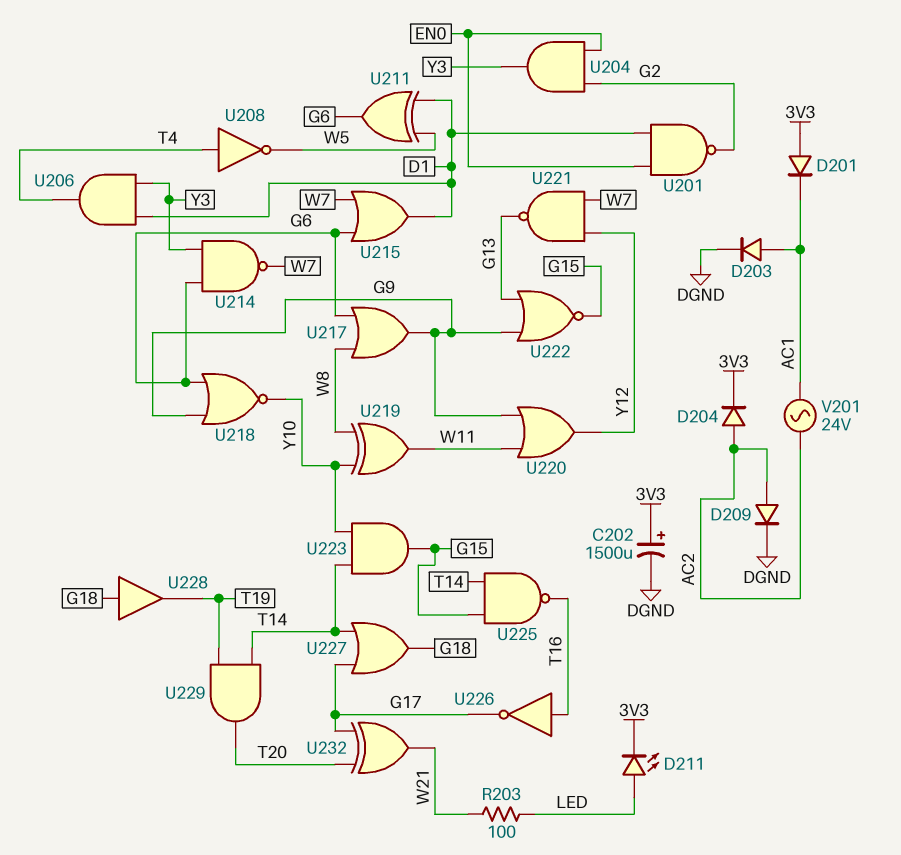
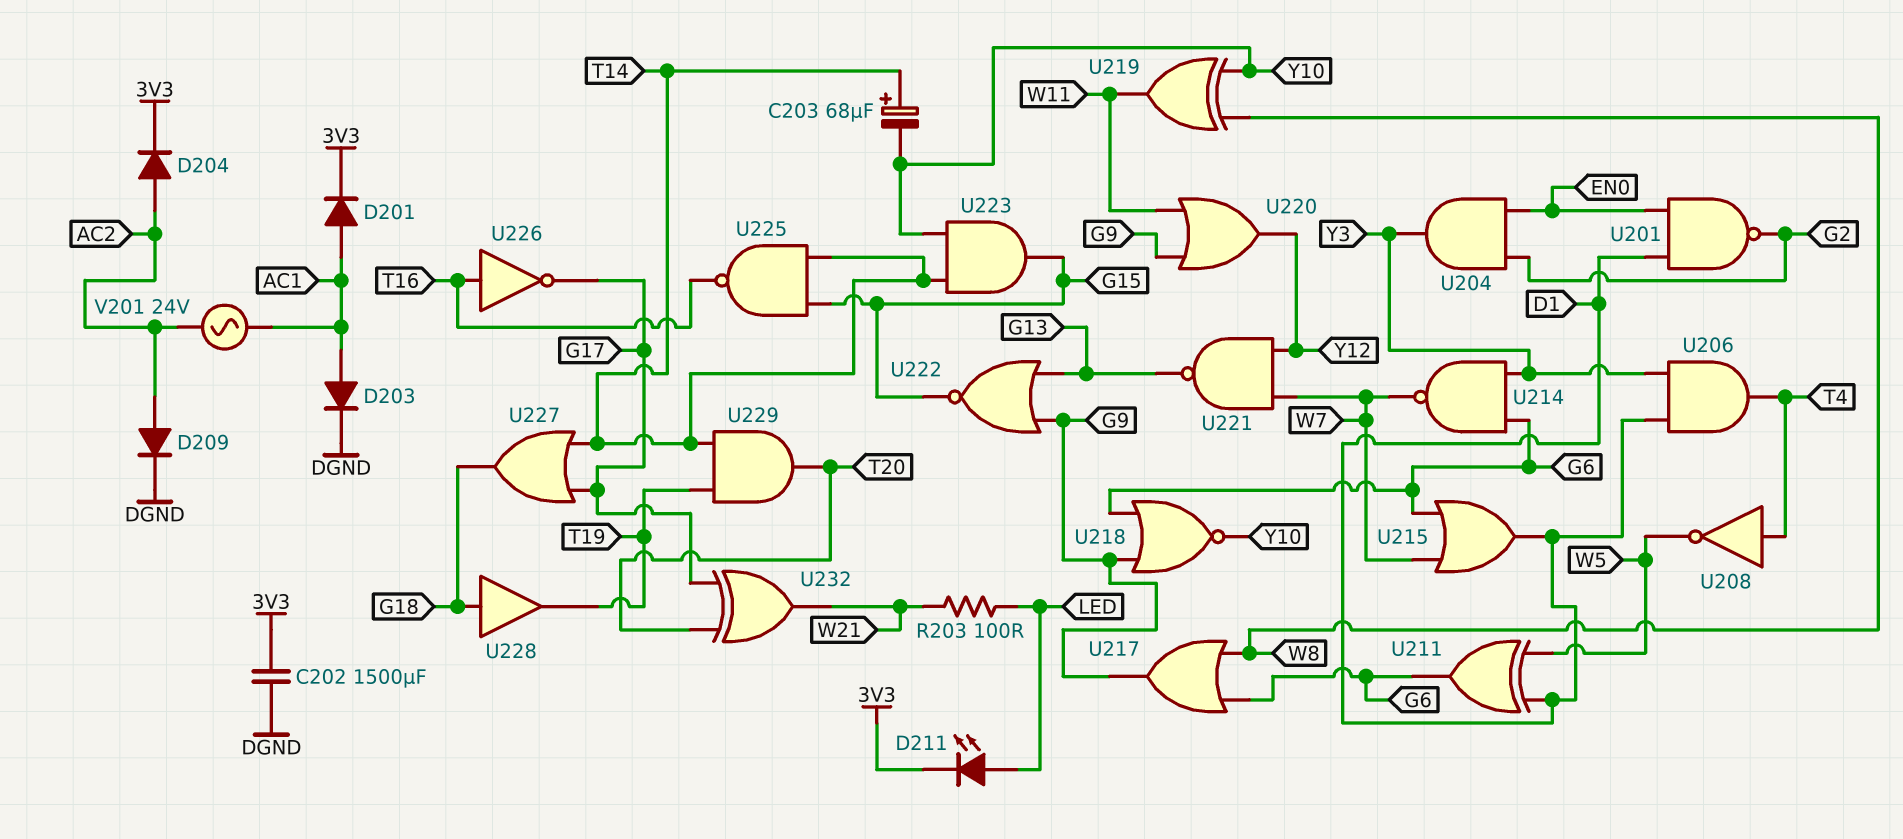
C202: 1500uF (plus 3V3, minus DGND) -> 1500uF (3V3, DGND)
C203: none -> 68uF (plus T14, minus Y10)
D201: diode (A 3V3, K AC1) -> diode (A AC1, K 3V3)

